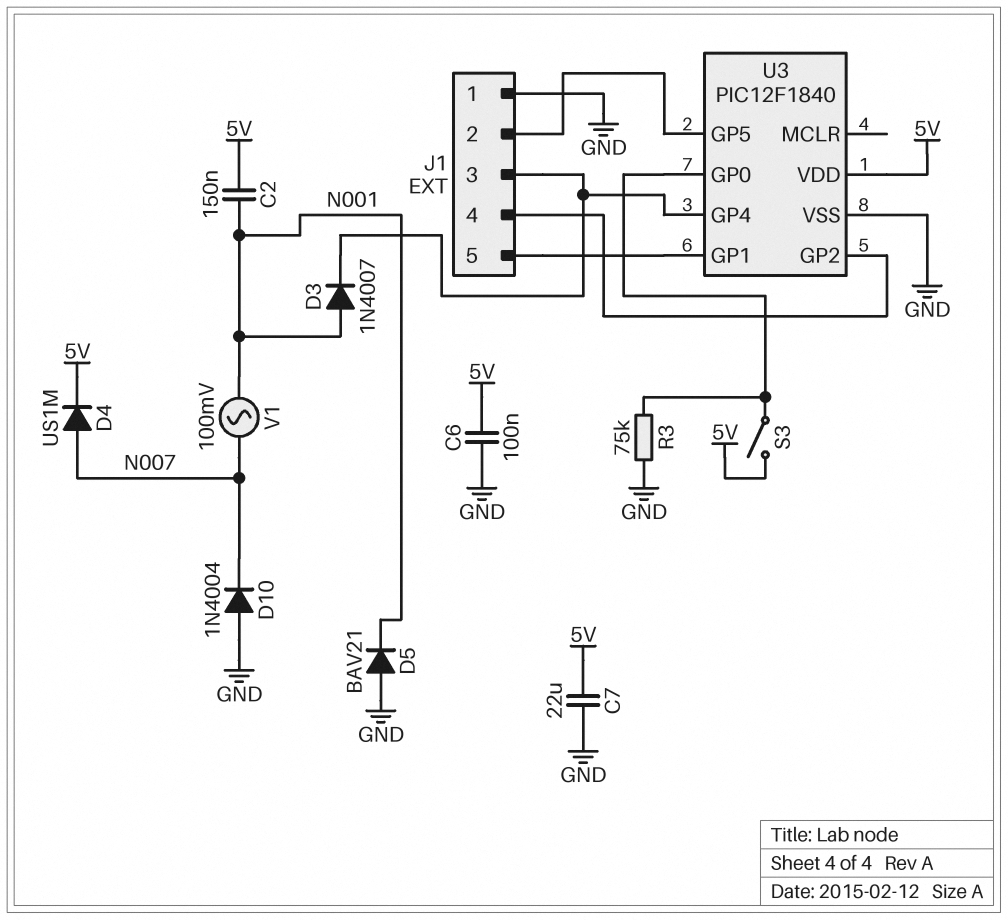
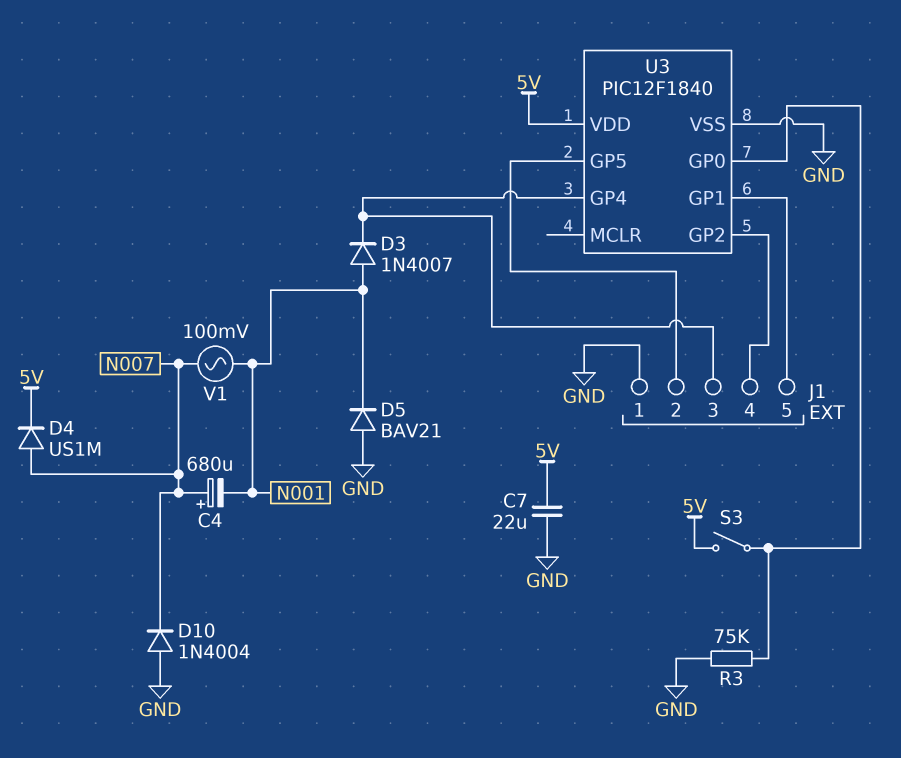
C2: 150nF (5V, N001) -> none
C4: none -> 680uF (plus N007, minus N001)
C6: 100nF (5V, GND) -> none

